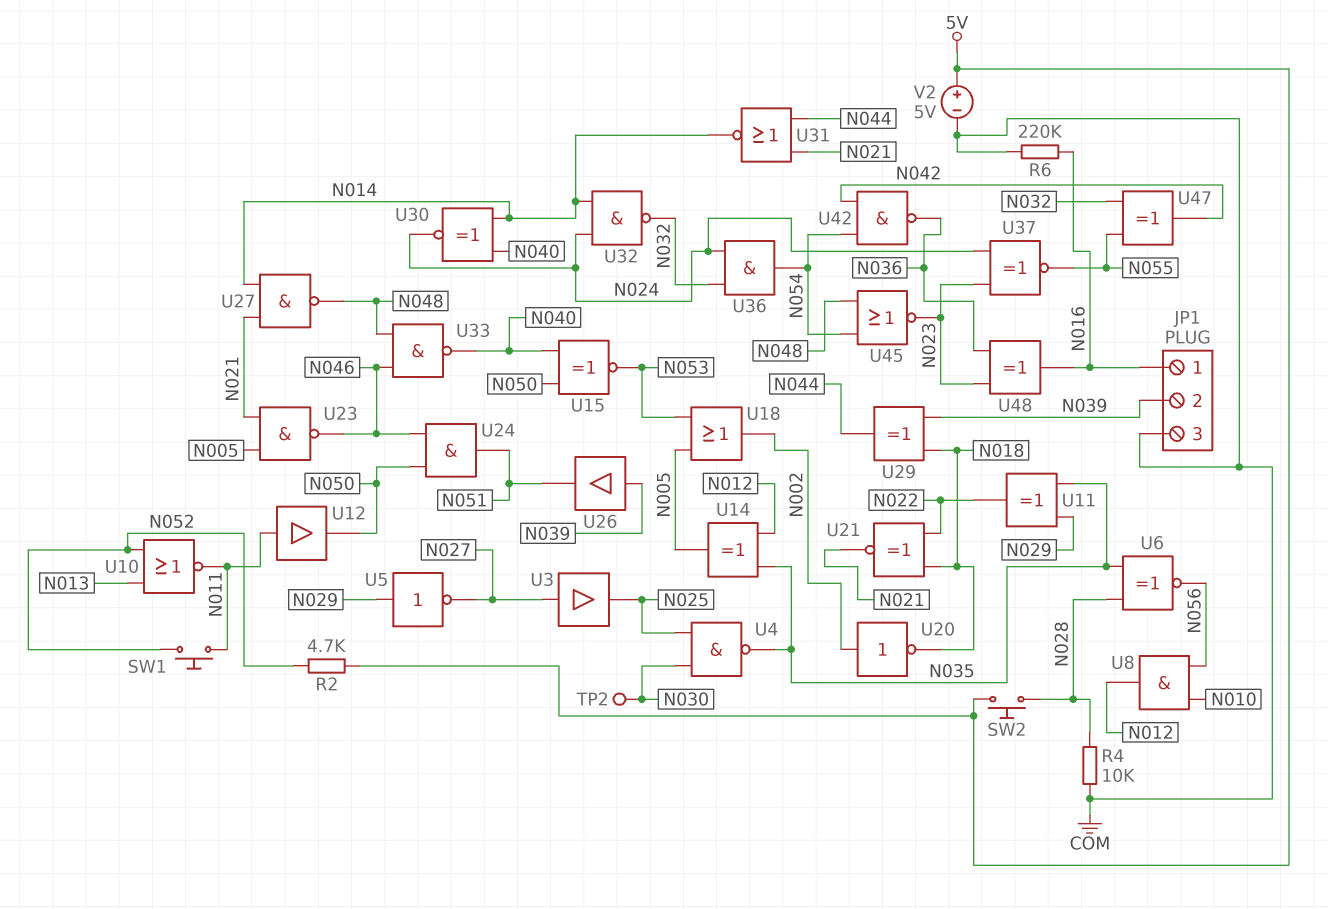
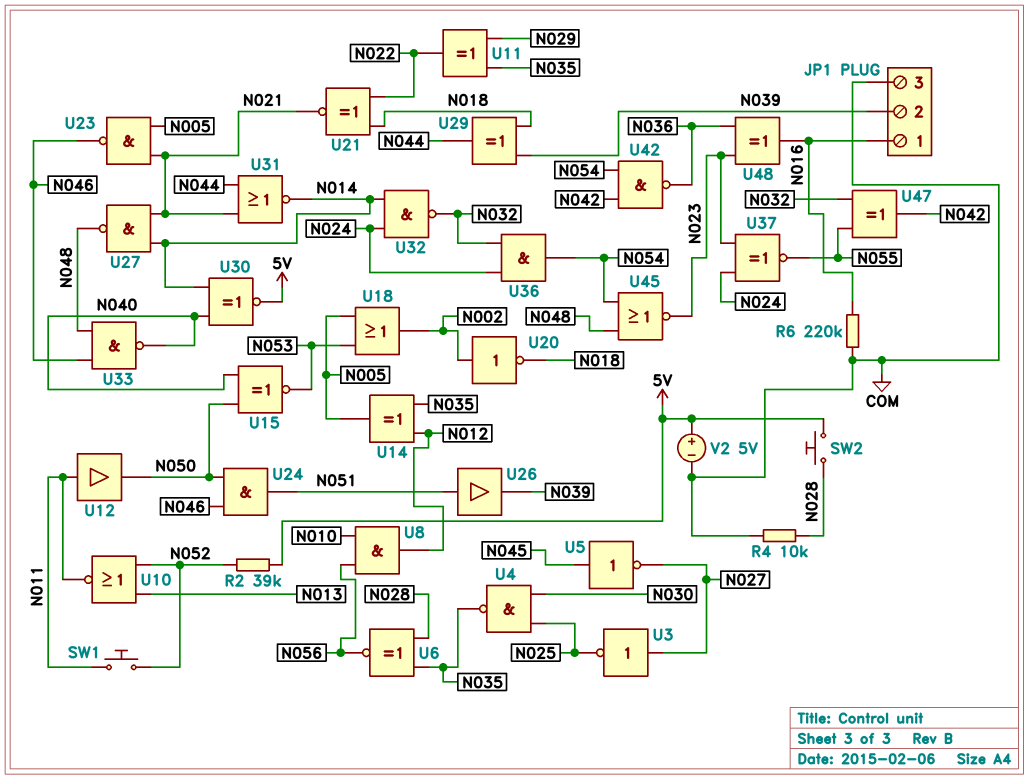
R2: 4.7k (5V, N052) -> 39k (5V, N052)
TP2: test point (N030) -> none
U3: buffer (in N027, out N025) -> NOT (in N027, out N025)
U5: NOT (in N029, out N027) -> NOT (in N045, out N027)
U26: buffer (in N039, out N051) -> buffer (in N051, out N039)
U30: XNOR (in N014, in N040, out N024) -> XNOR (in N014, in N040, out 5V)

